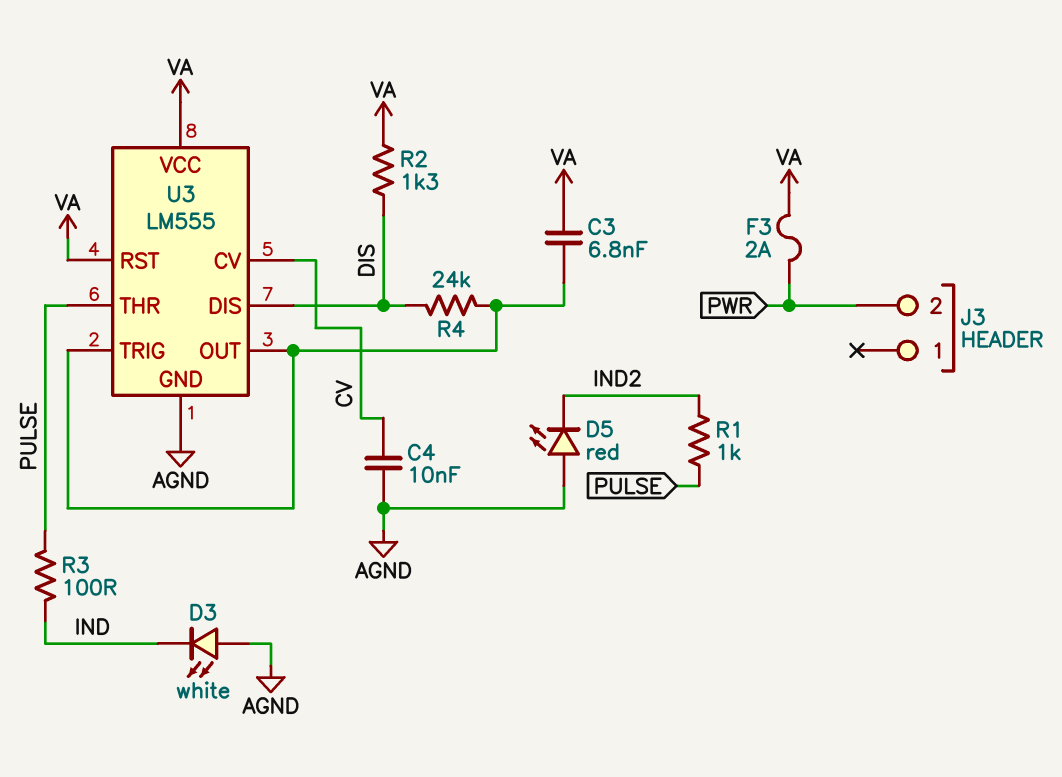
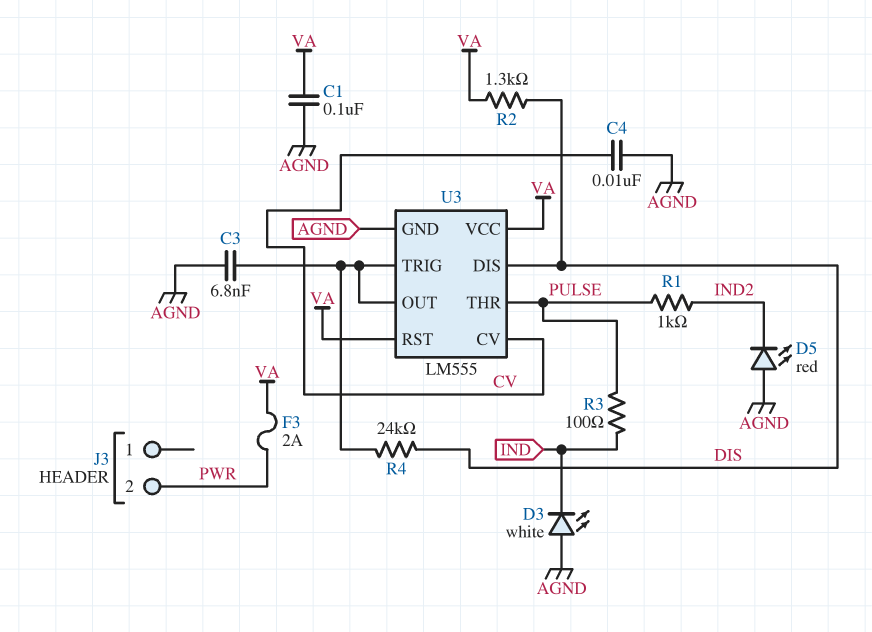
C1: none -> 100nF (AGND, VA)
C3: 6.8nF (U3/OUT, VA) -> 6.8nF (AGND, U3/OUT)

